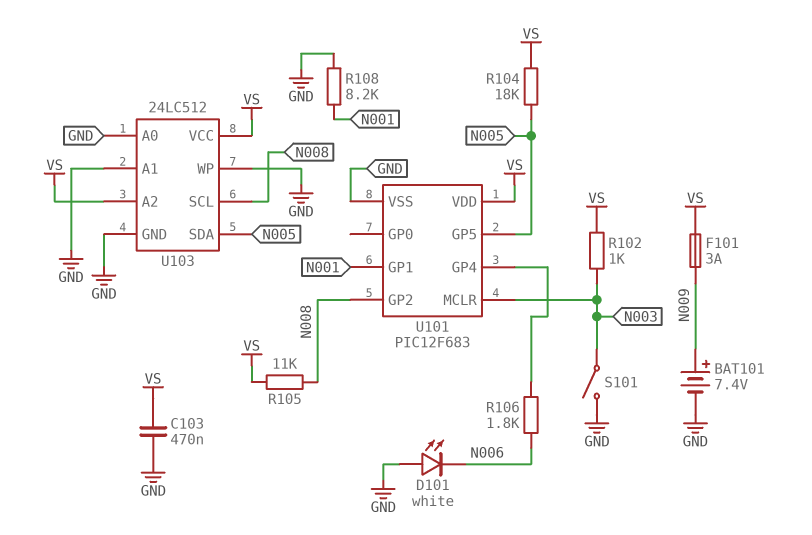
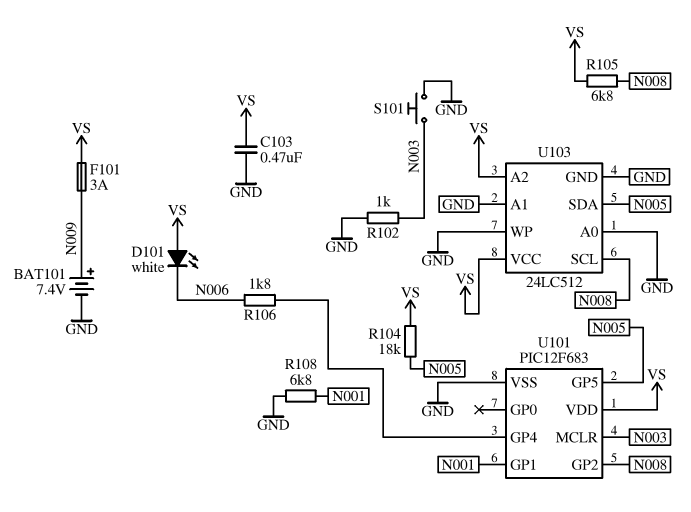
D101: LED white (A GND, K N006) -> LED white (A VS, K N006)
R102: 1k (N003, VS) -> 1k (GND, N003)
R105: 11k (N008, VS) -> 6.8k (N008, VS)
R108: 8.2k (GND, N001) -> 6.8k (GND, N001)
S101: switch (GND, N003) -> button (GND, N003)

